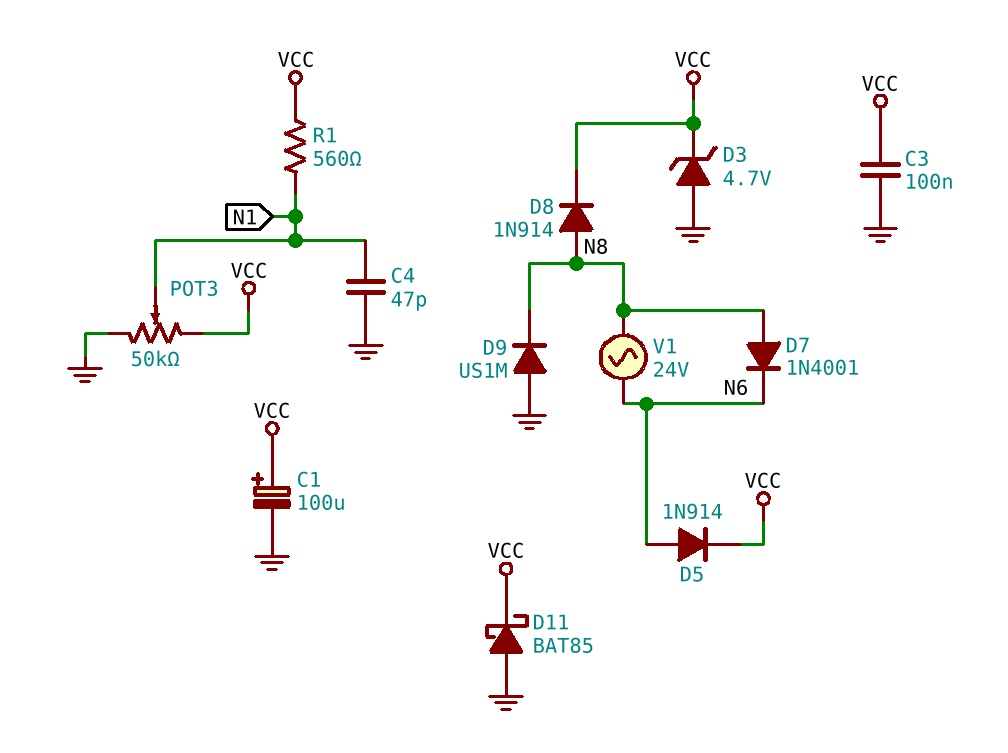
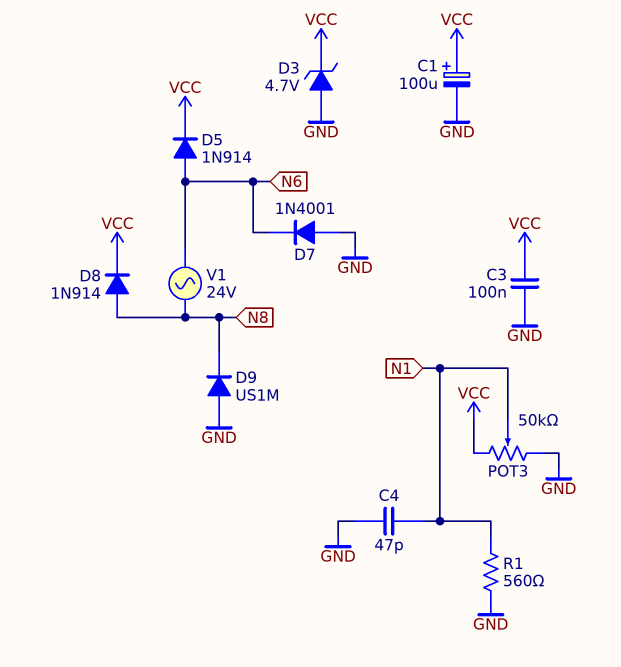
D7: diode 1N4001 (A N8, K N6) -> diode 1N4001 (A GND, K N6)
D11: schottky BAT85 (A GND, K VCC) -> none
R1: 560 (N1, VCC) -> 560 (GND, N1)

